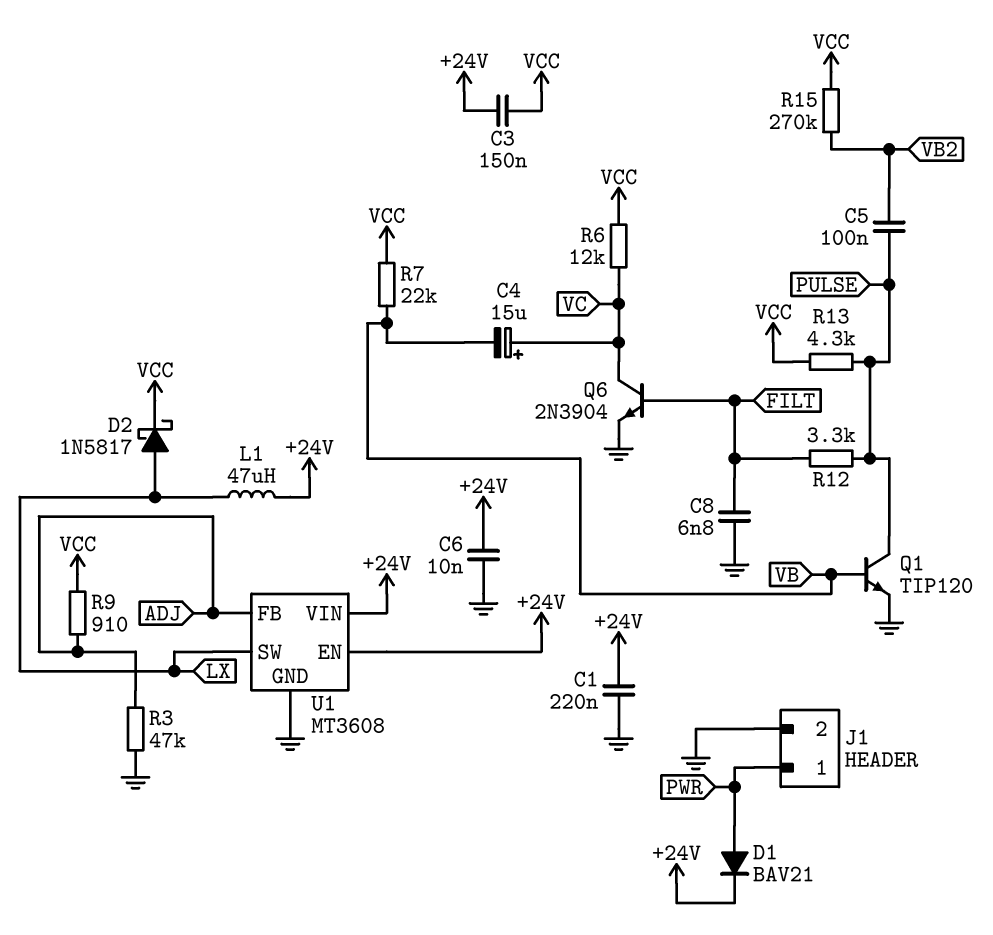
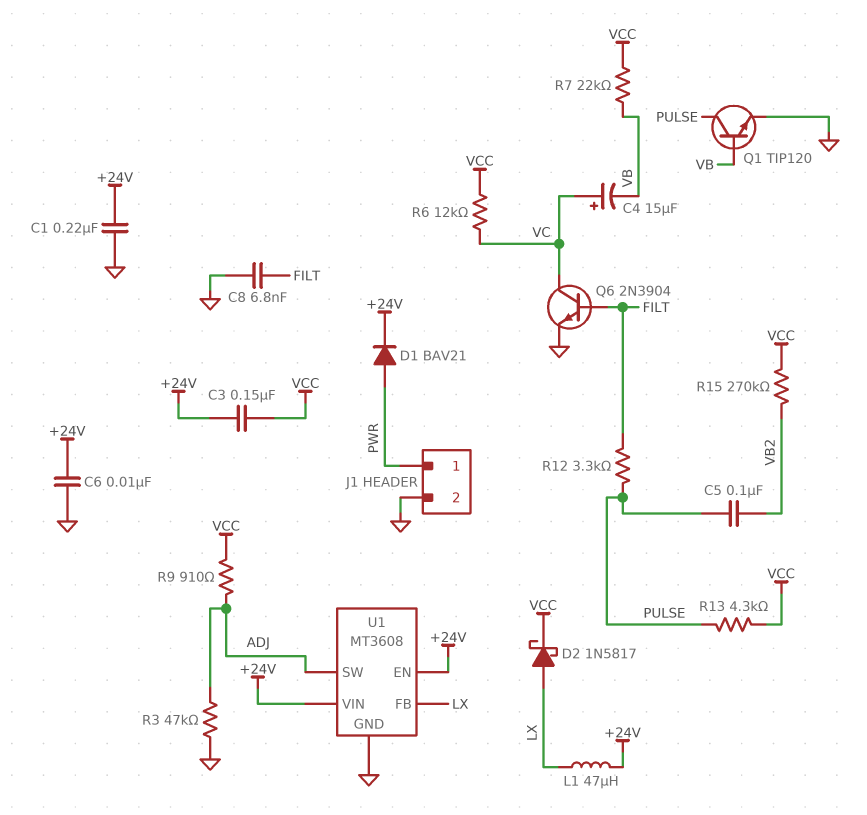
U1 pin FB: ADJ -> LX
U1 pin SW: LX -> ADJ

